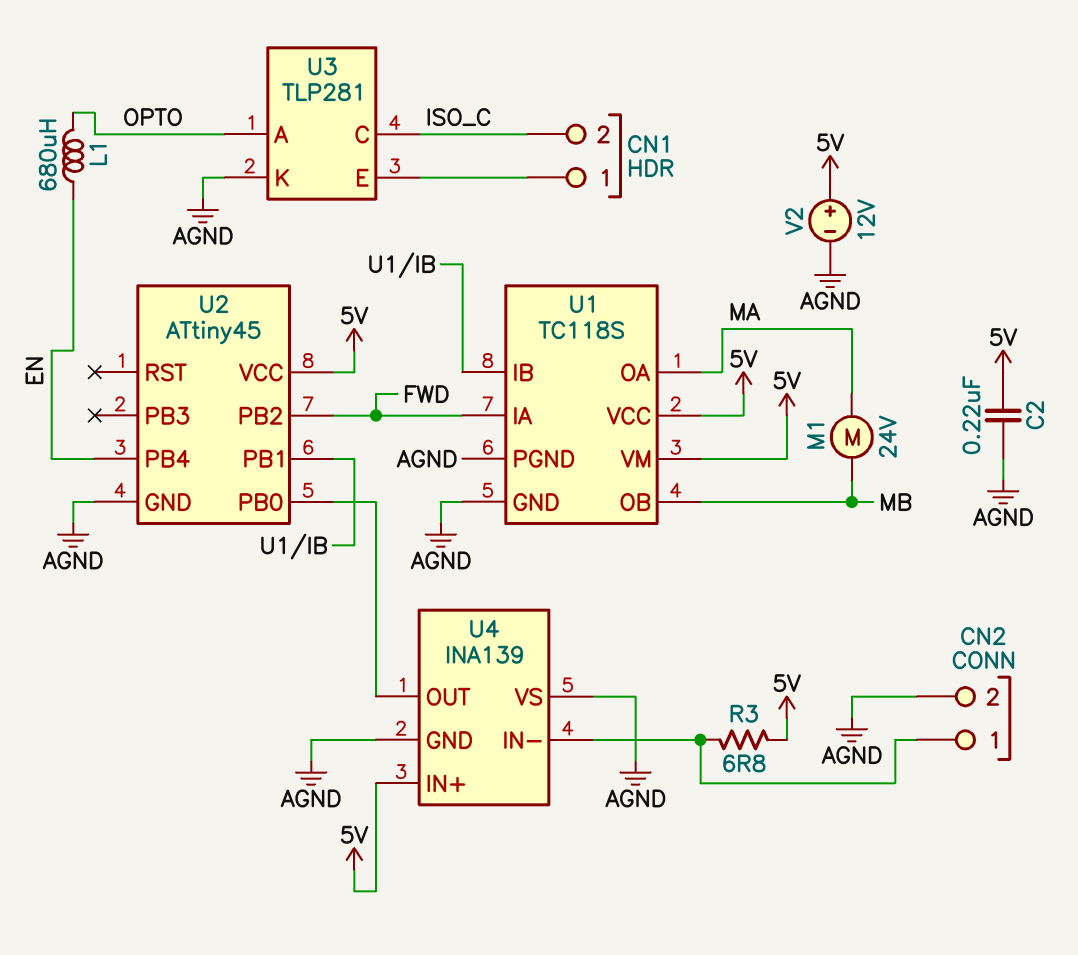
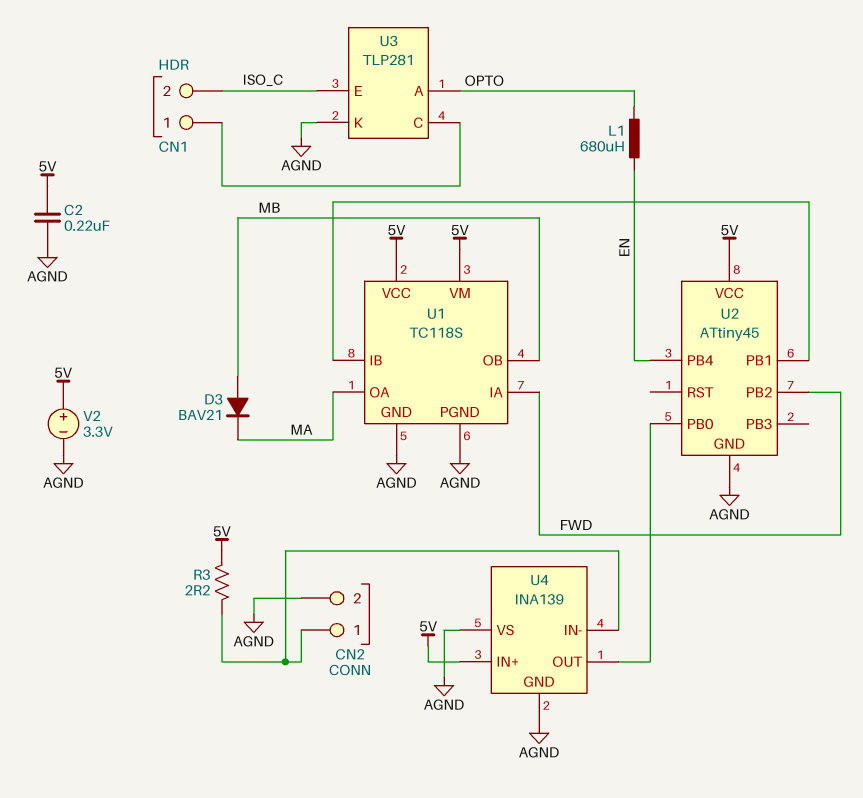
D3: none -> diode BAV21 (A MB, K MA)
M1: motor 24V (MA, MB) -> none
R3: 6.8 (5V, CN2/1) -> 2.2 (5V, CN2/1)
U3 pin C: ISO_C -> CN1/1
U3 pin E: CN1/1 -> ISO_C
V2: 12V (plus 5V, minus AGND) -> 3.3V (plus 5V, minus AGND)

